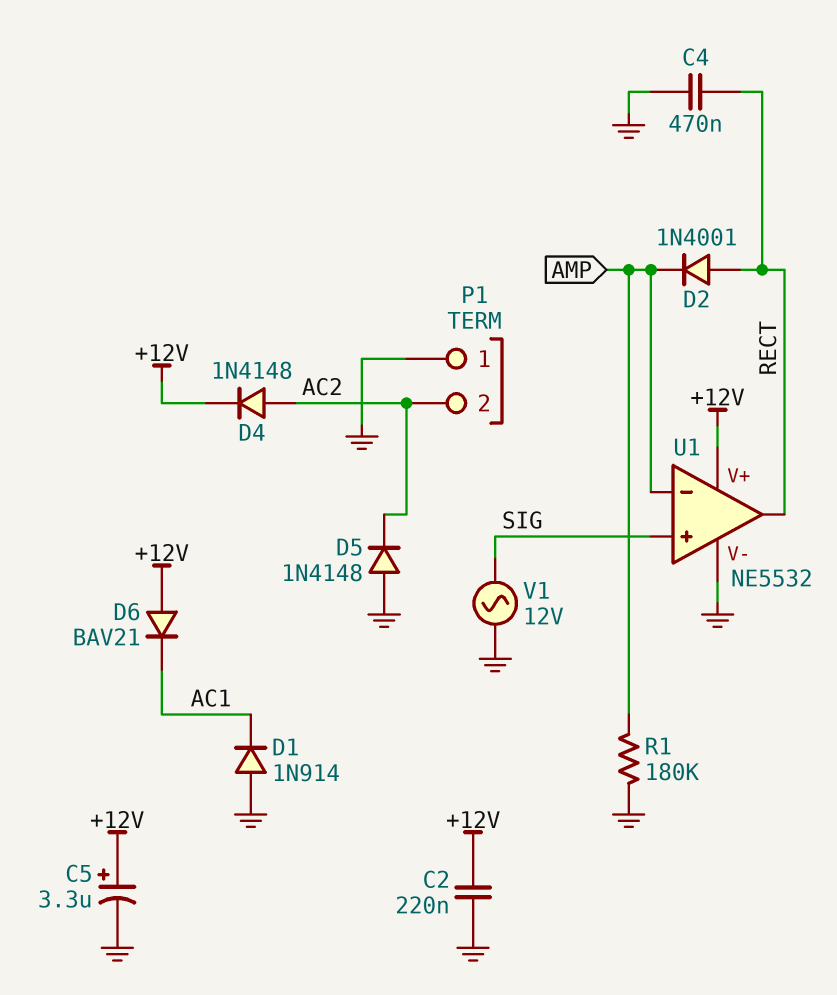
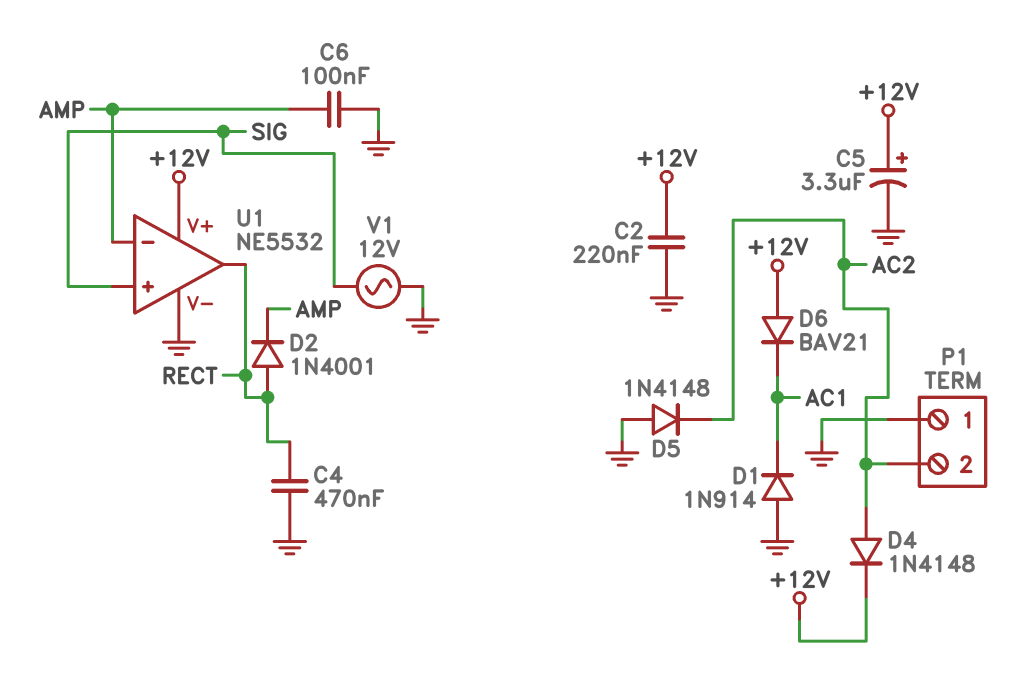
C6: none -> 100nF (AMP, GND)
R1: 180k (AMP, GND) -> none

